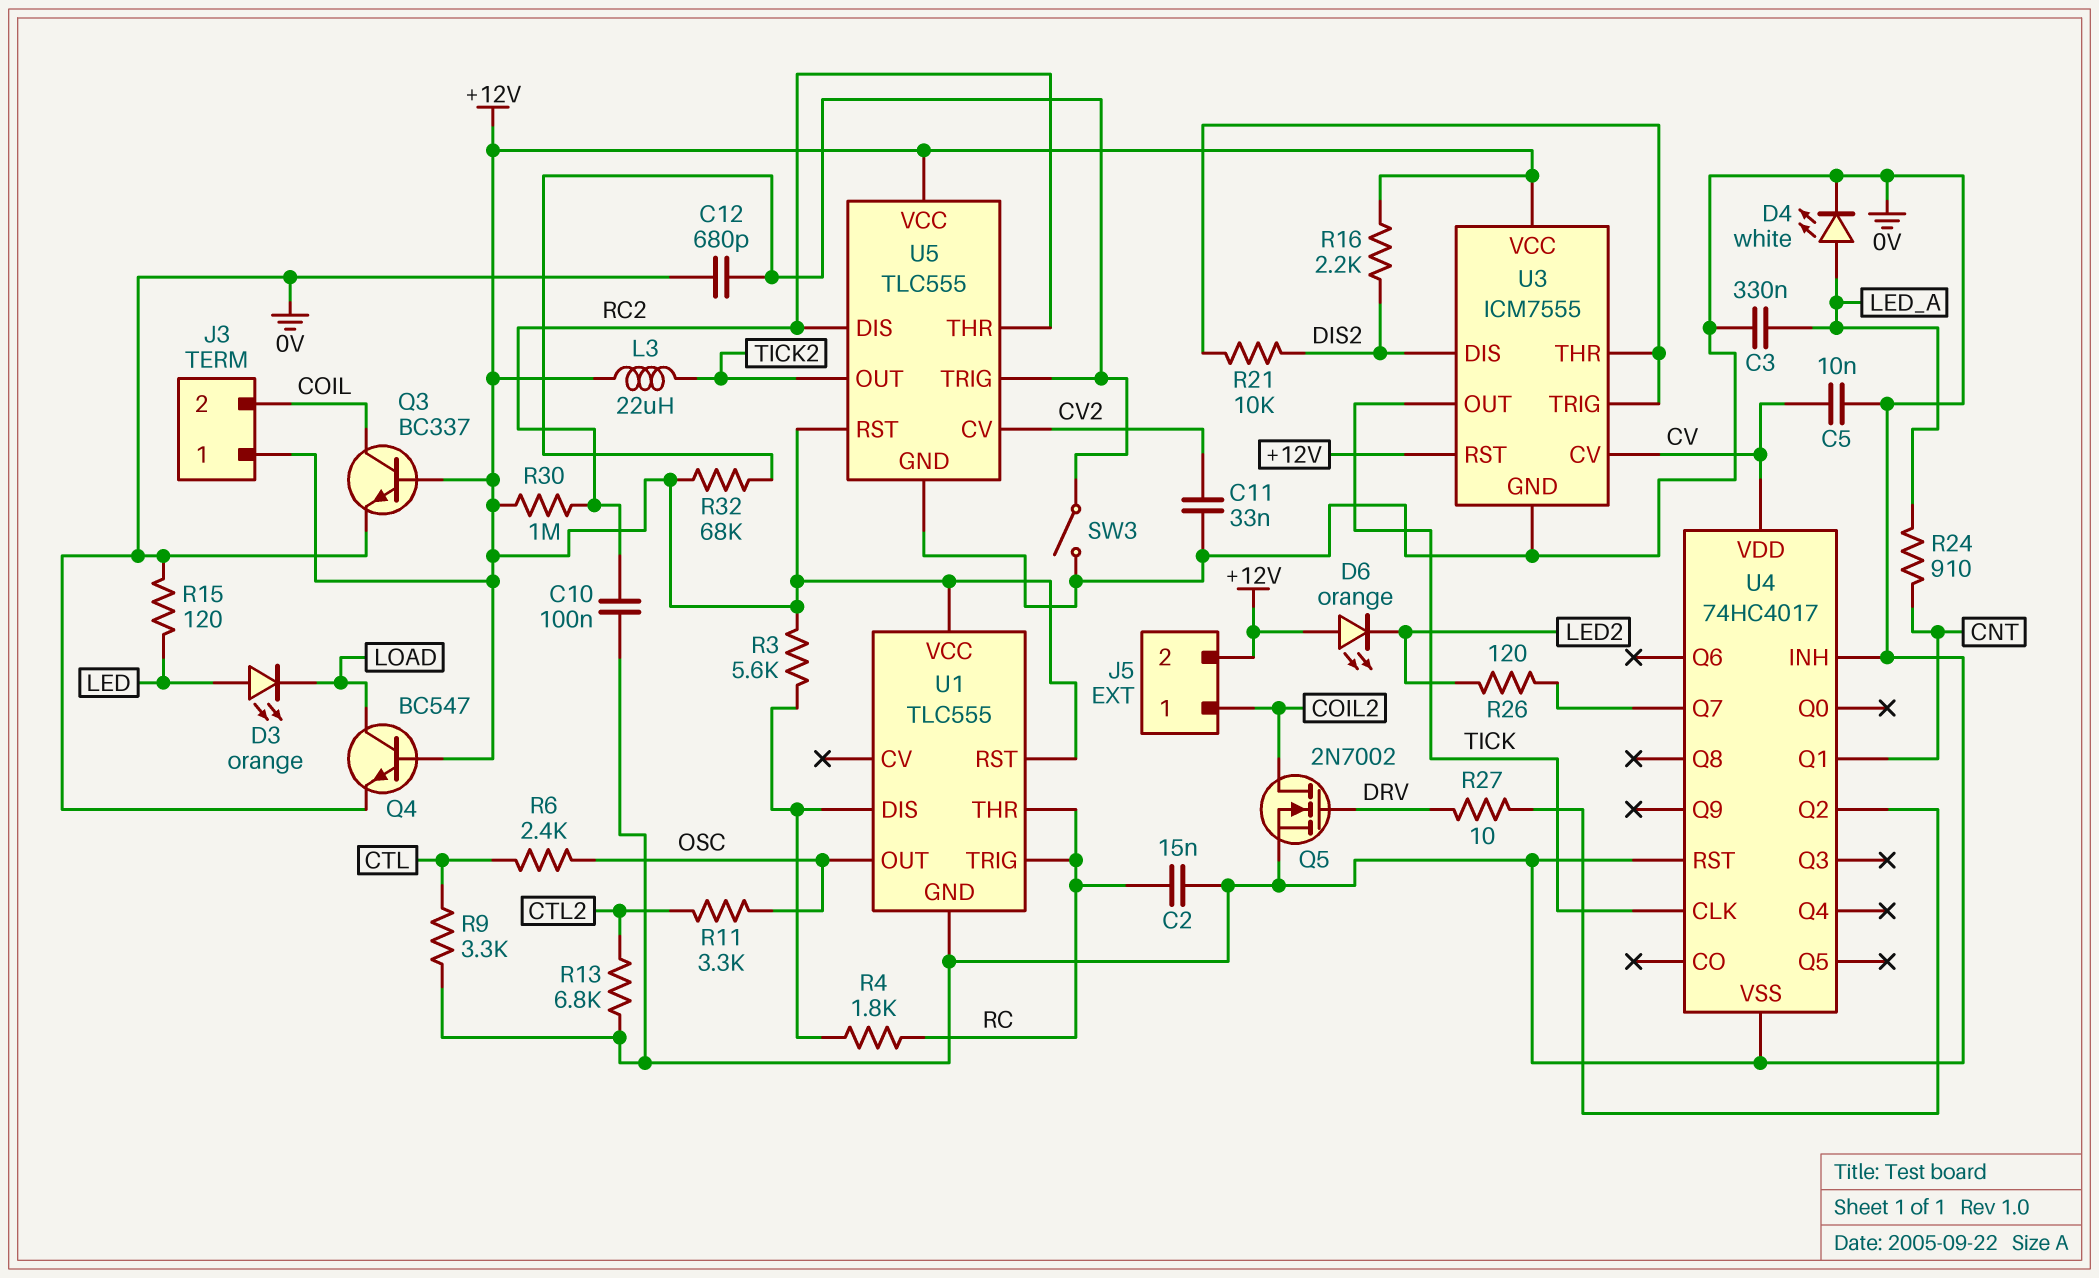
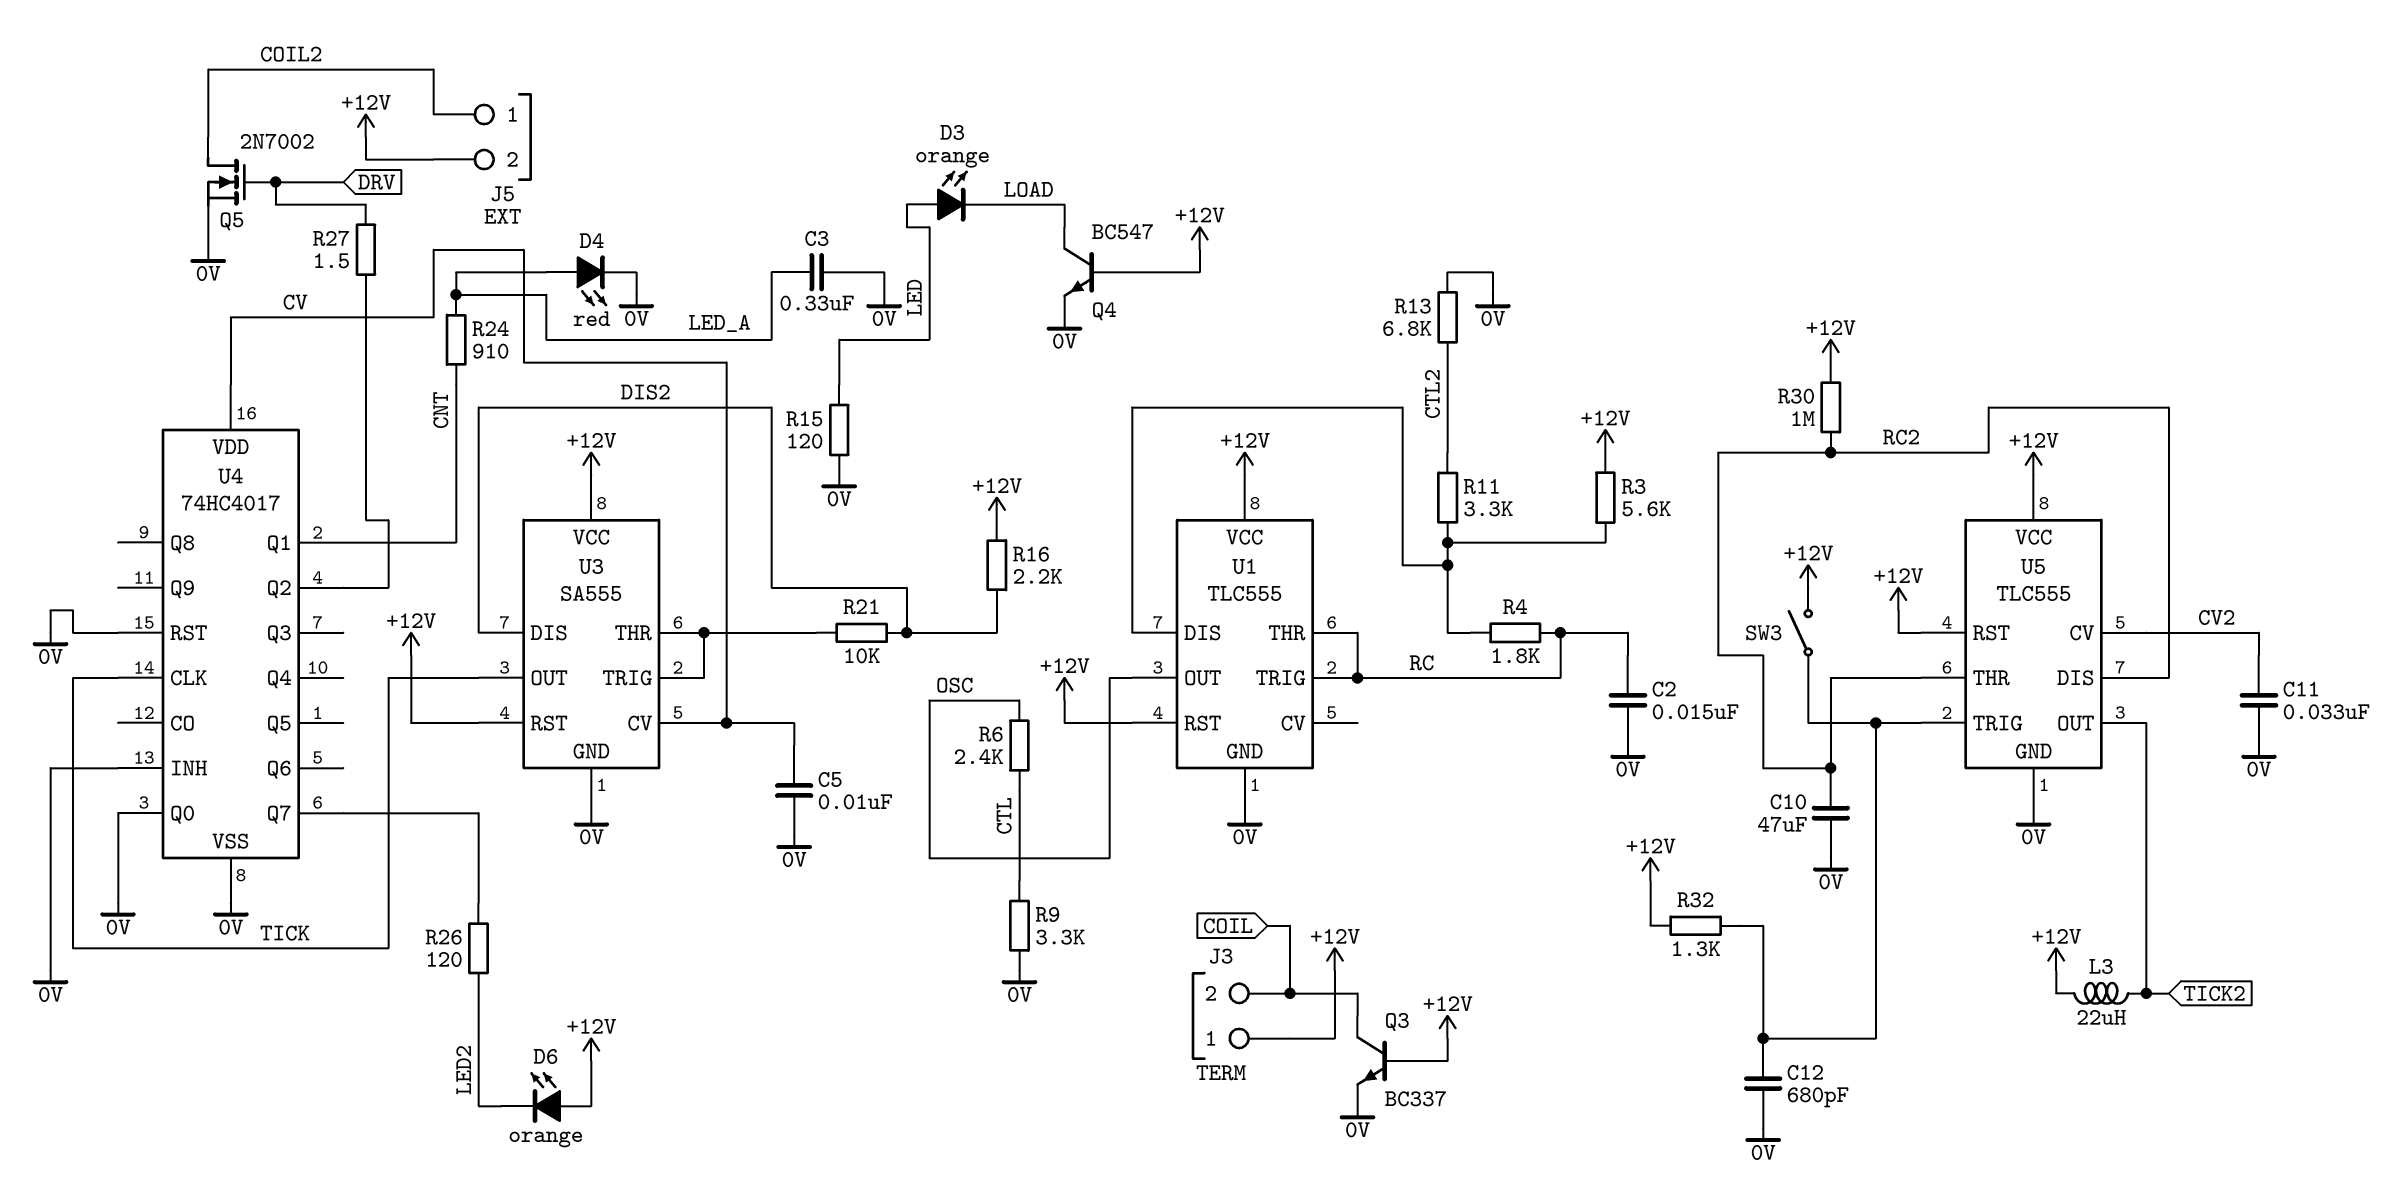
C10: 100nF (0V, RC2) -> 47uF (0V, RC2)
D4: LED white (A LED_A, K 0V) -> LED red (A LED_A, K 0V)
R11: 3.3k (CTL2, OSC) -> 3.3k (CTL2, U1/DIS)
R27: 10 (DRV, U4/Q2) -> 1.5 (DRV, U4/Q2)
R32: 68k (+12V, U5/TRIG) -> 1.3k (+12V, U5/TRIG)
SW3: switch (0V, U5/TRIG) -> switch (+12V, U5/TRIG)
U3: ICM7555 -> SA555
U4 pin Q0: none -> 0V

